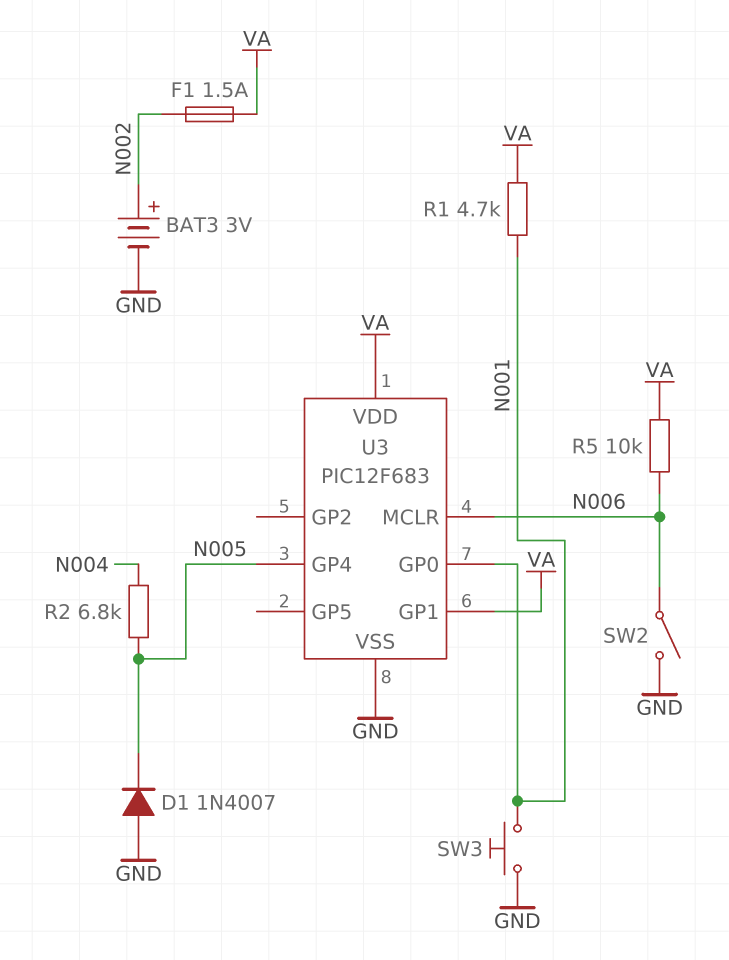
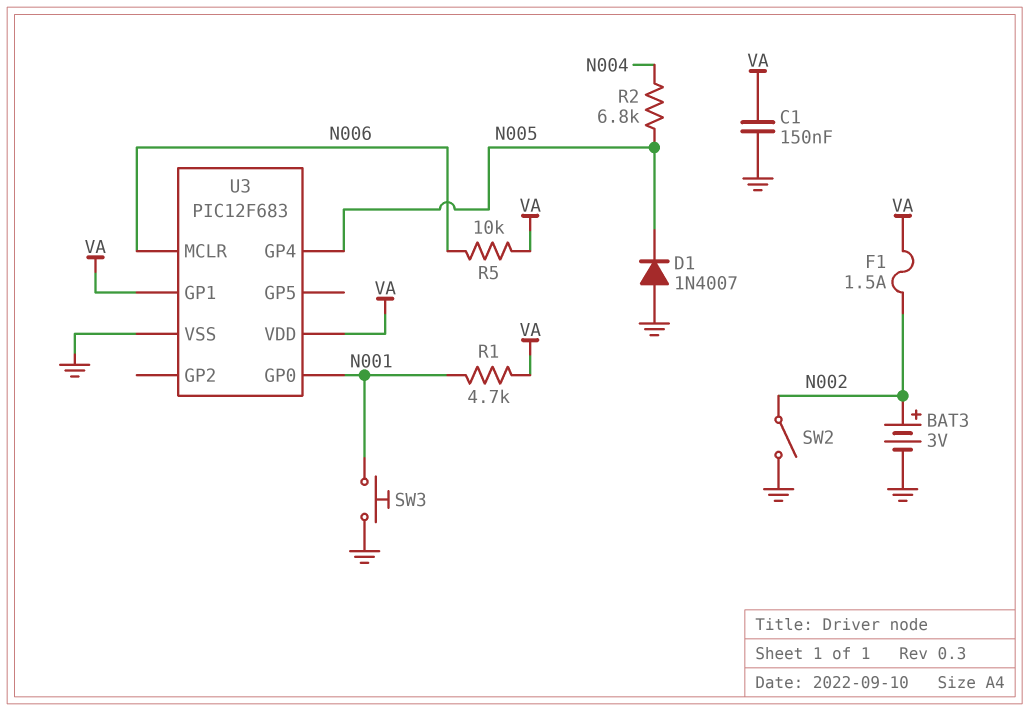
C1: none -> 150nF (GND, VA)
SW2: switch (GND, N006) -> switch (GND, N002)

